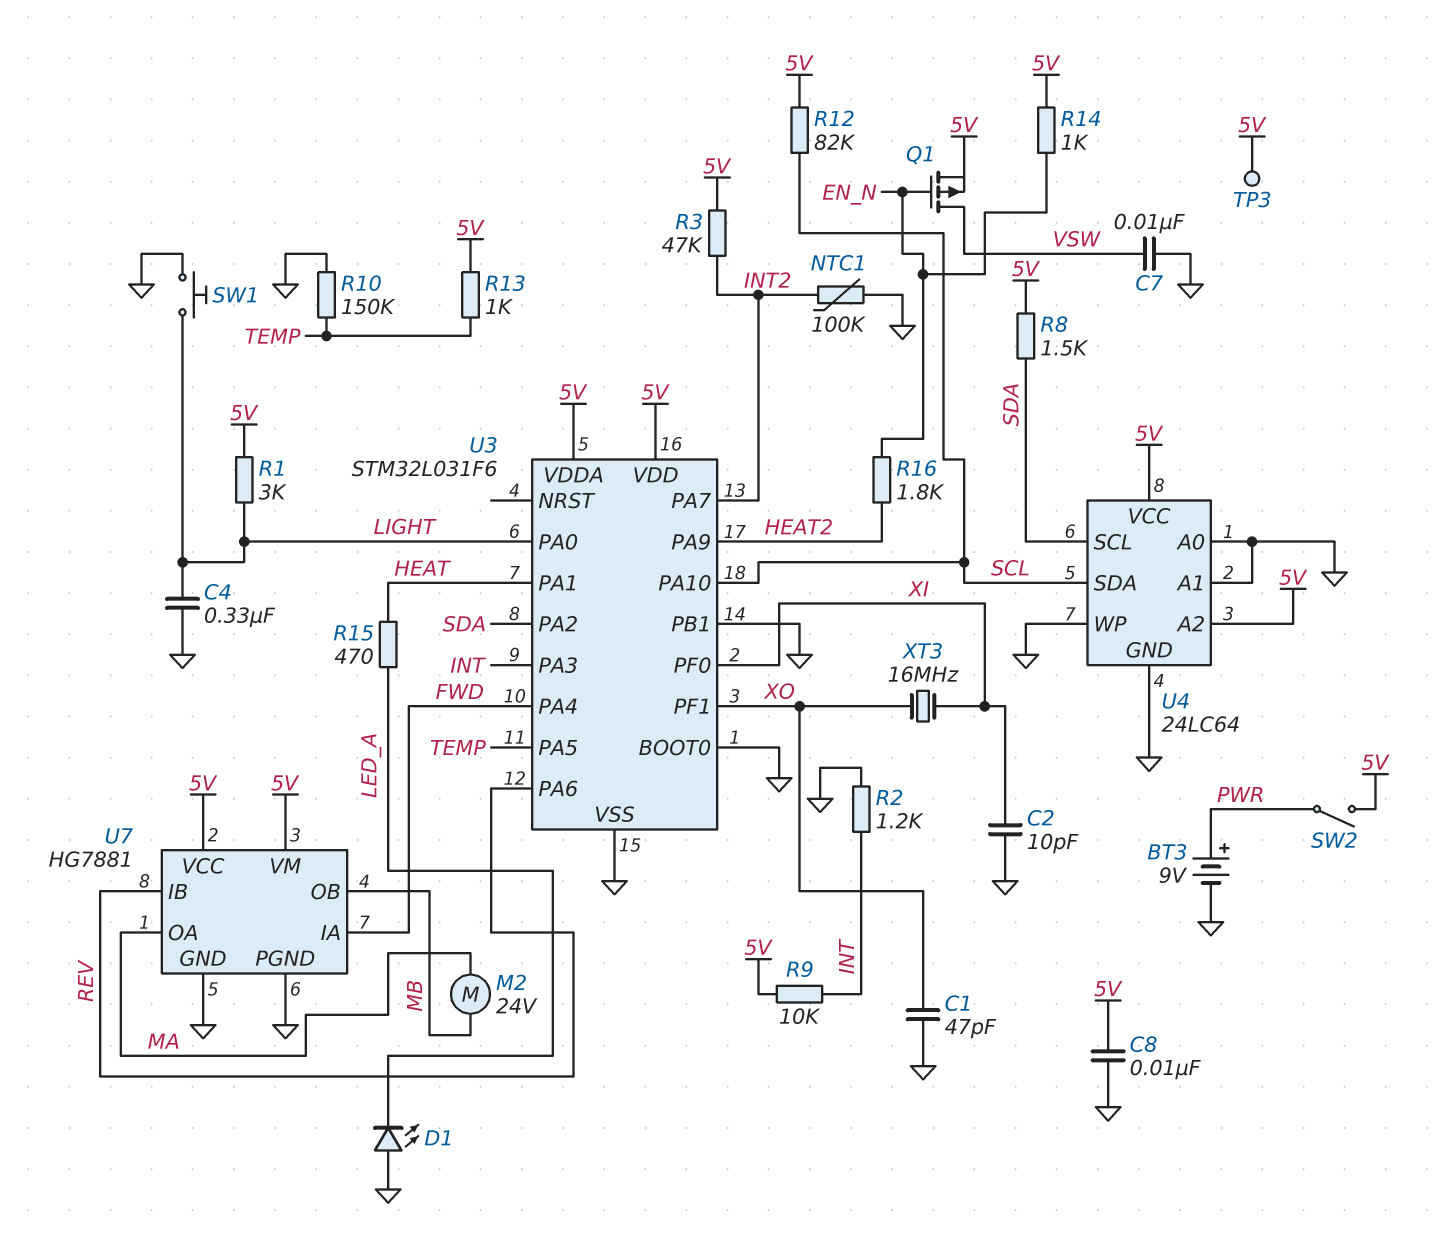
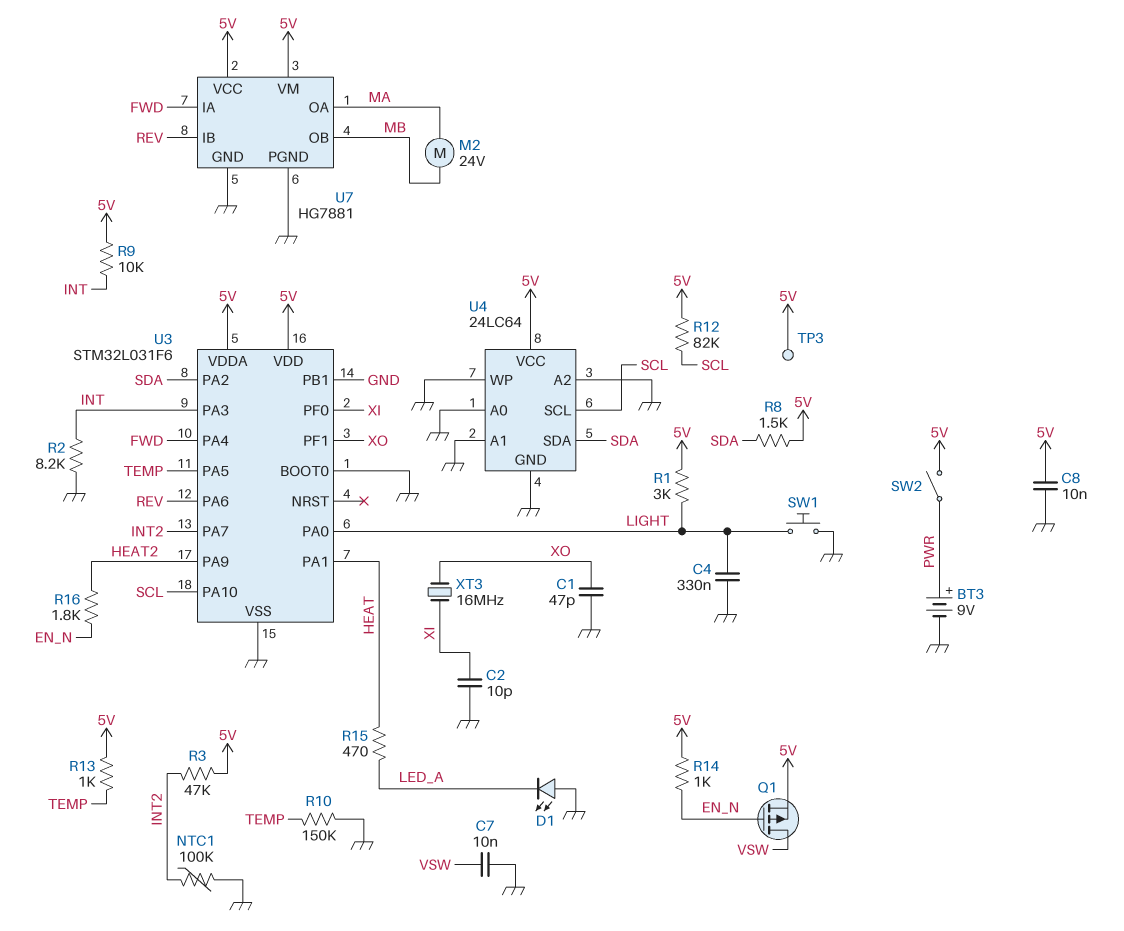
R2: 1.2k (GND, INT) -> 8.2k (GND, INT)
U4 pin A2: 5V -> GND
U4 pin SCL: SDA -> SCL
U4 pin SDA: SCL -> SDA

